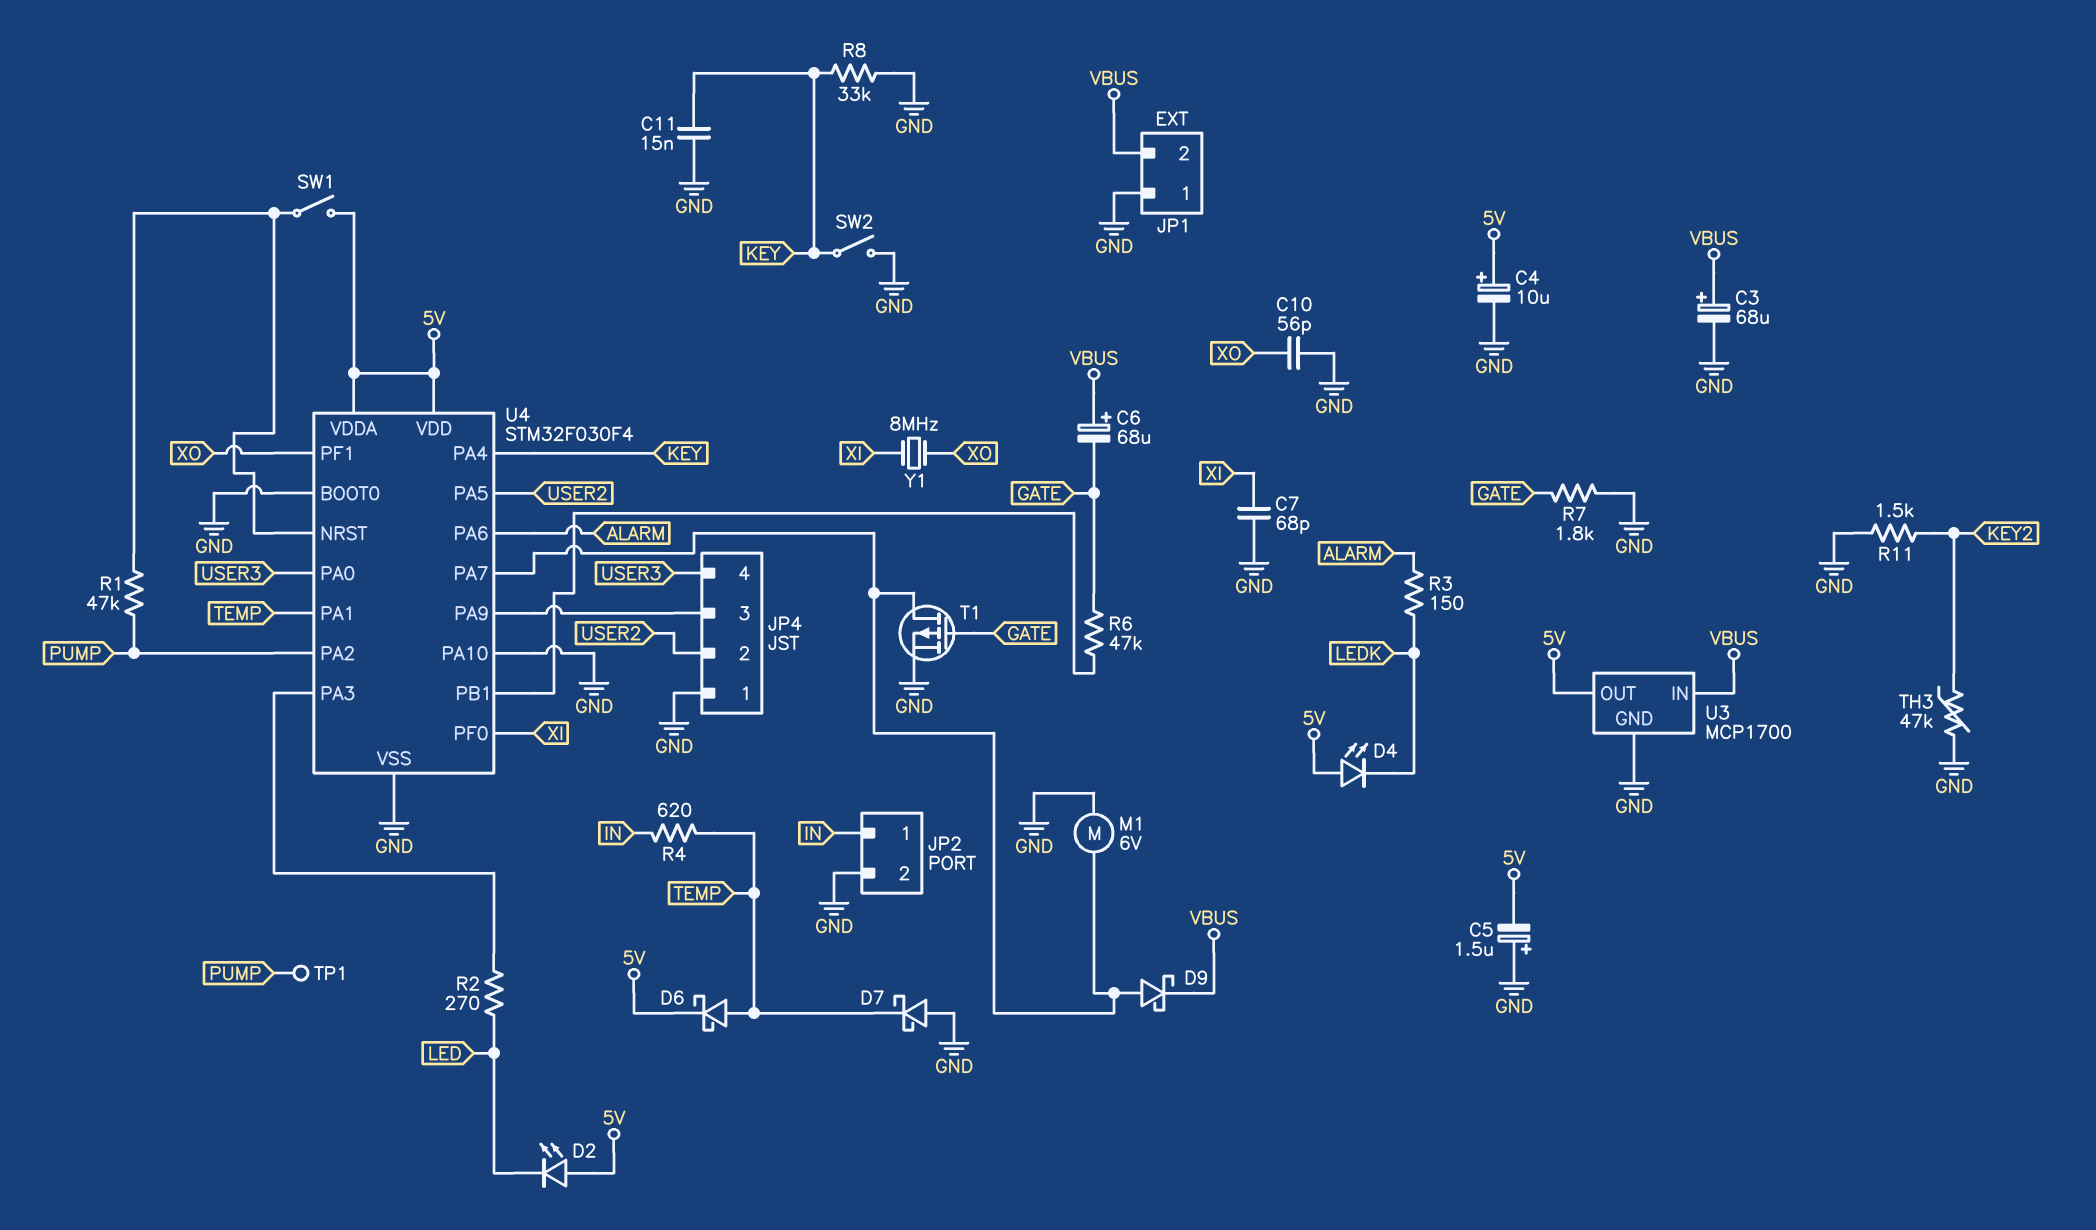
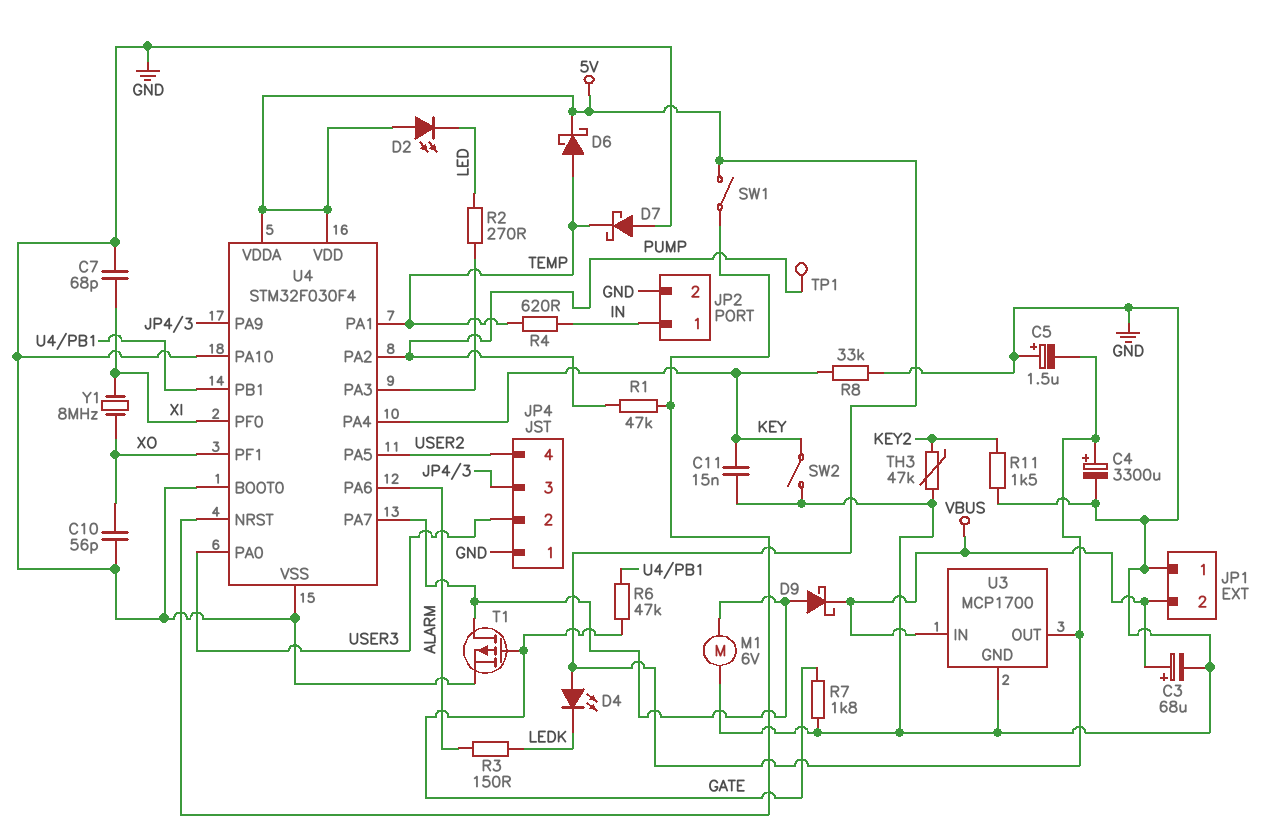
C4: 10uF (plus 5V, minus GND) -> 3300uF (plus 5V, minus GND)
C6: 68uF (plus VBUS, minus GATE) -> none
JP4 pin 2: USER2 -> USER3
JP4 pin 4: USER3 -> USER2

